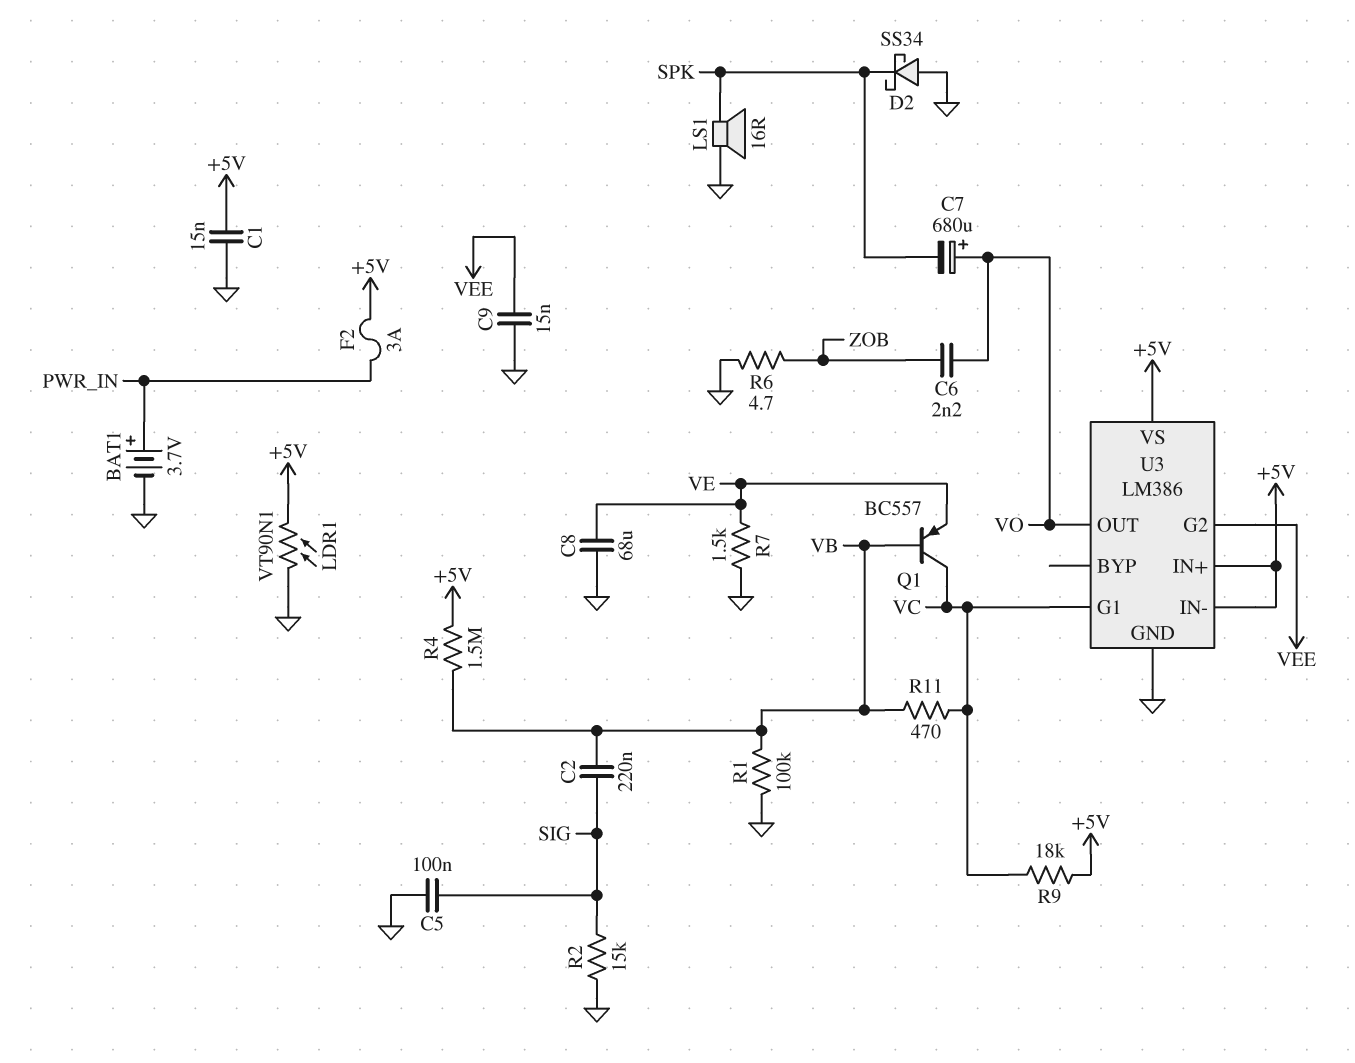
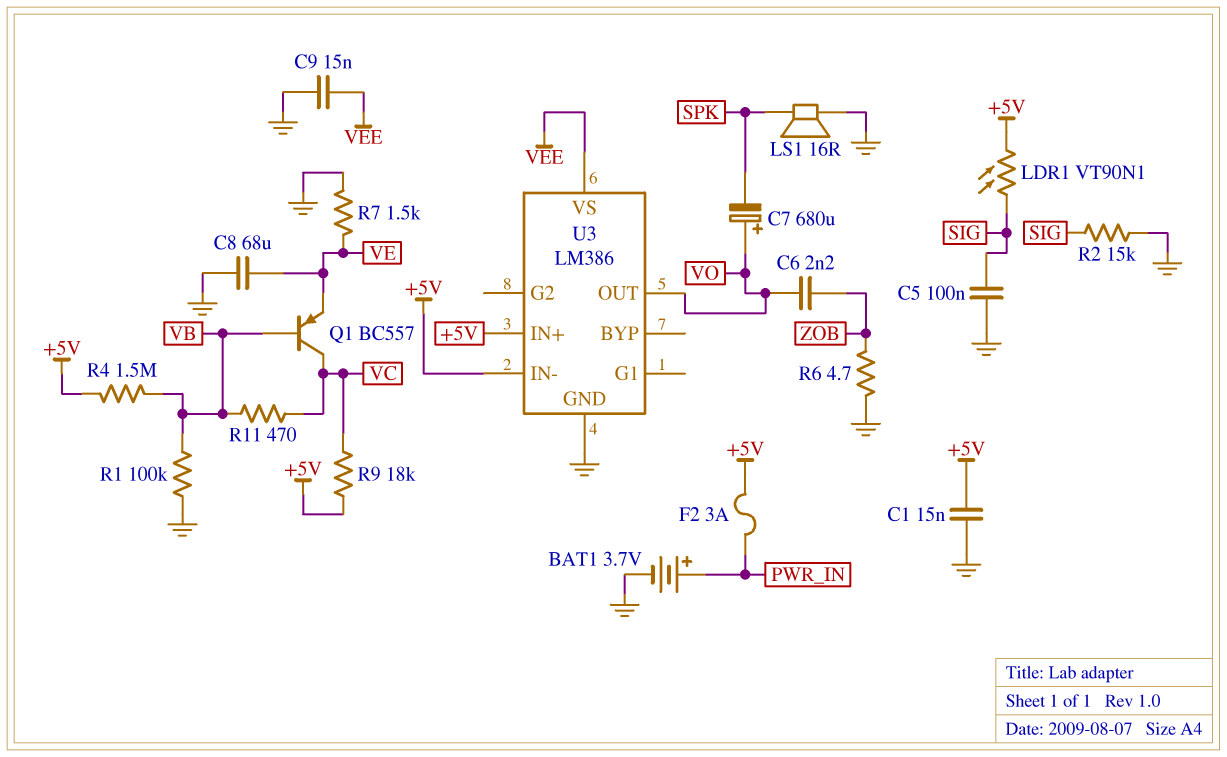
C2: 220nF (SIG, VB) -> none
D2: schottky SS34 (A GND, K SPK) -> none
LDR1: VT90N1 (+5V, GND) -> VT90N1 (+5V, SIG)
U3 pin G1: VC -> none
U3 pin G2: VEE -> none
U3 pin VS: +5V -> VEE

